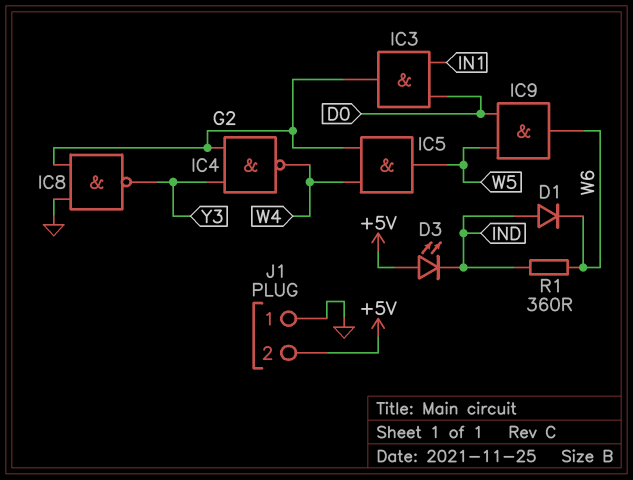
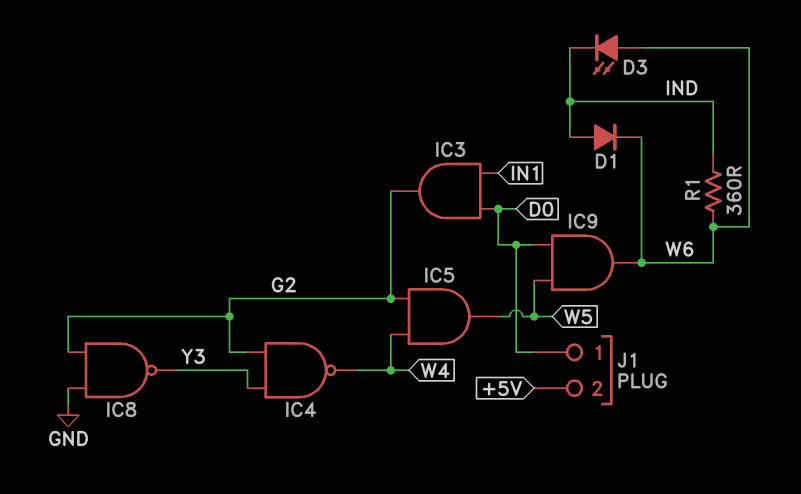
D3: LED (A +5V, K IND) -> LED (A W6, K IND)
J1 pin 1: GND -> D0

